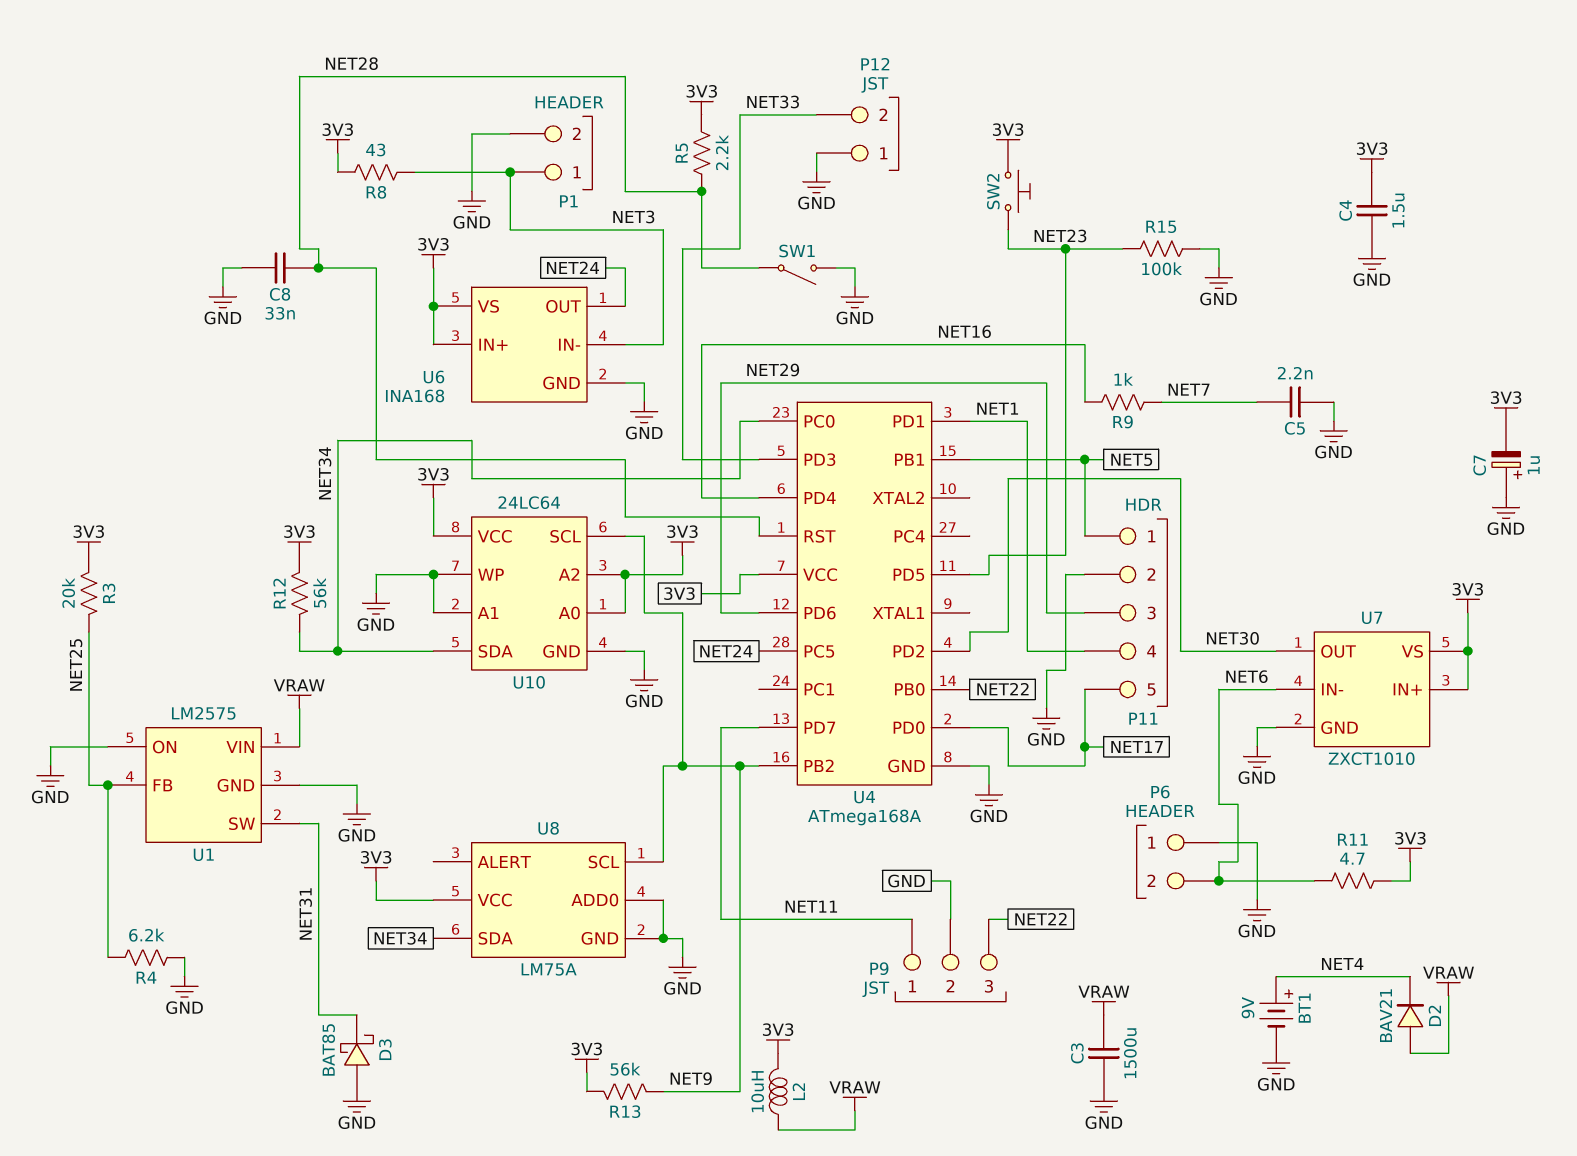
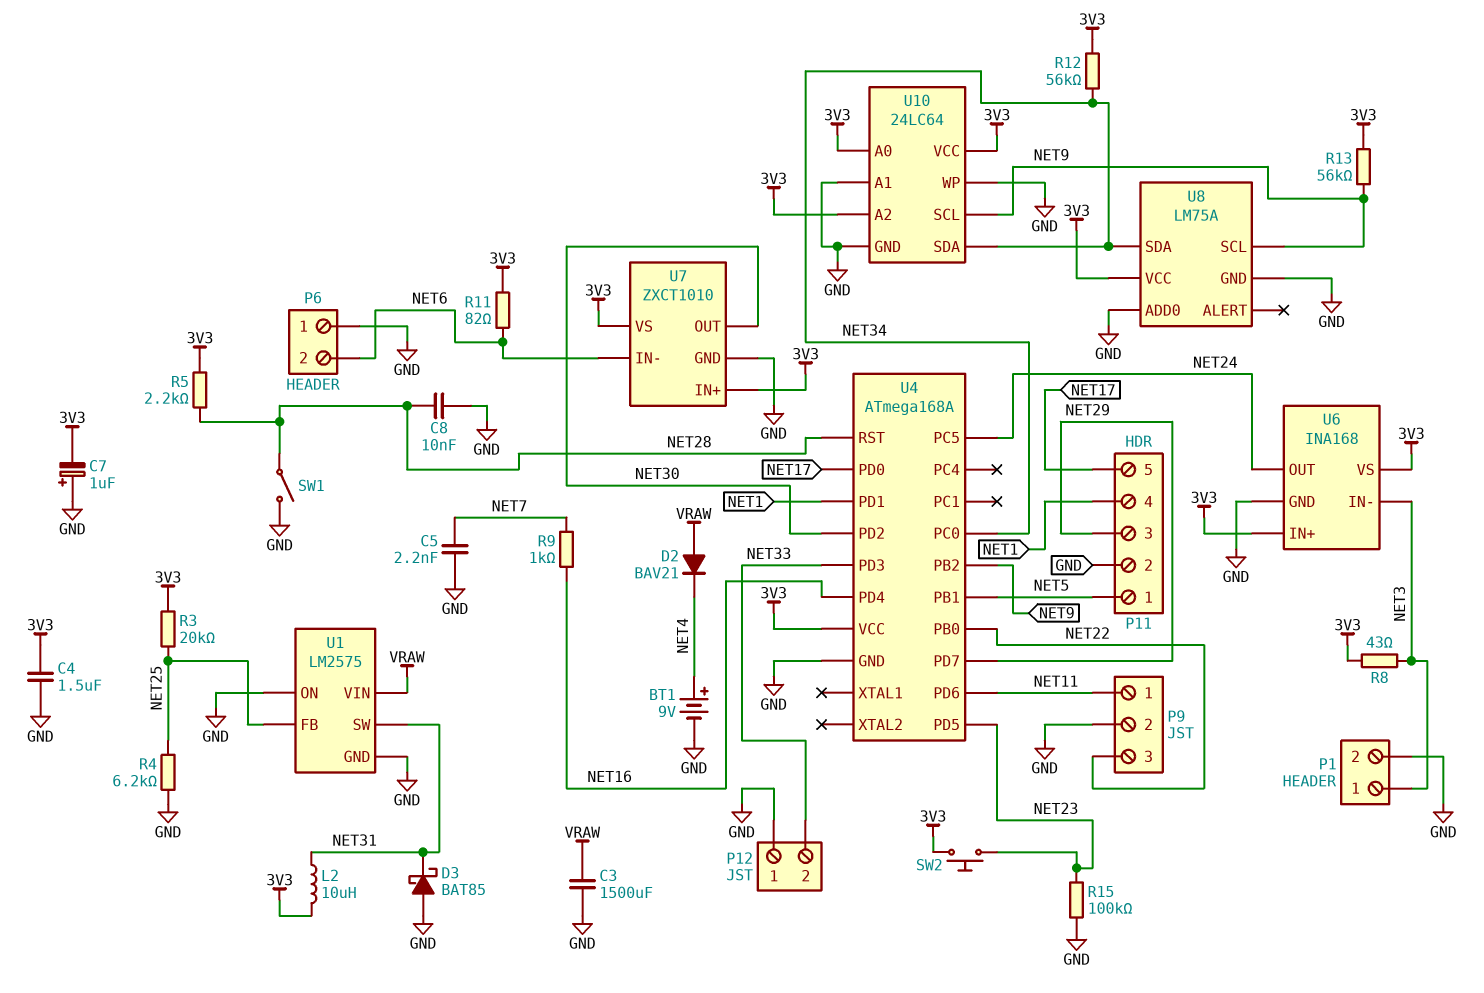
C8: 33nF (GND, NET28) -> 10nF (GND, NET28)
L2: 10uH (3V3, VRAW) -> 10uH (3V3, NET31)
R11: 4.7 (3V3, NET6) -> 82 (3V3, NET6)
U4 pin PD6: NET29 -> NET11
U4 pin PD7: NET11 -> NET29

